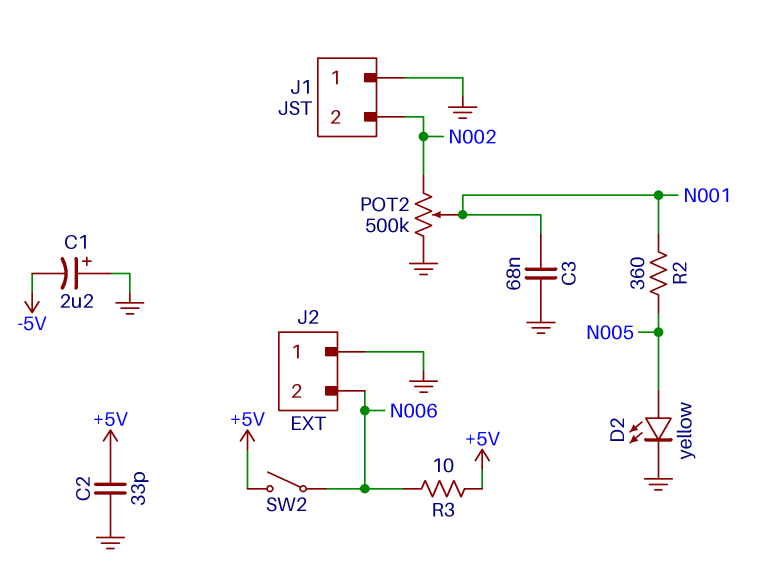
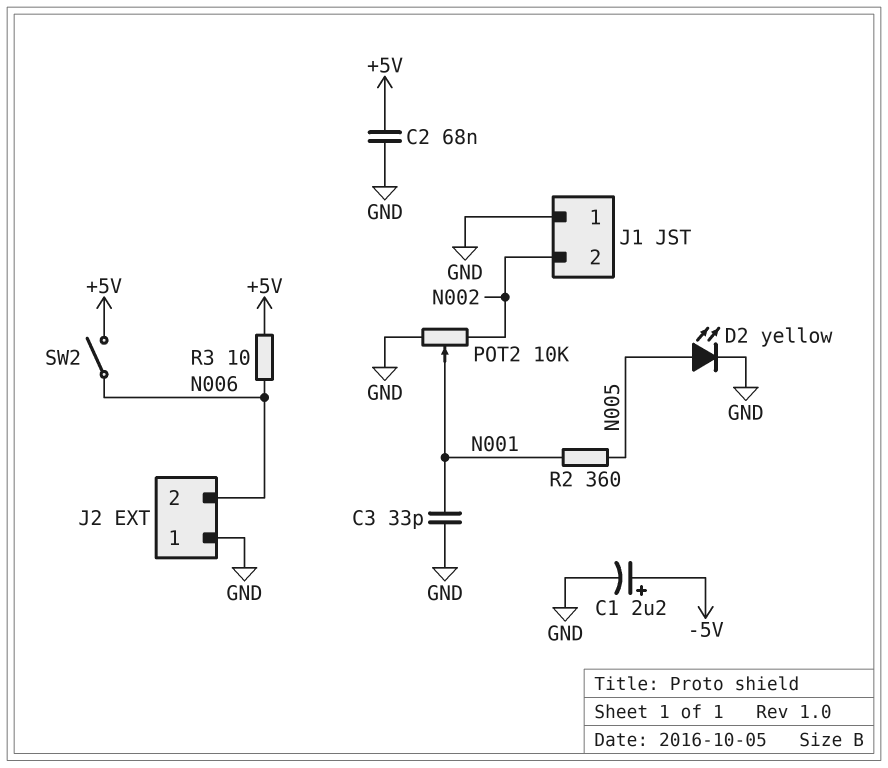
C1: 2.2uF (plus GND, minus -5V) -> 2.2uF (plus -5V, minus GND)
C2: 33pF (+5V, GND) -> 68nF (+5V, GND)
C3: 68nF (GND, N001) -> 33pF (GND, N001)
POT2: 500k (GND, N002, wiper N001) -> 10k (GND, N002, wiper N001)

